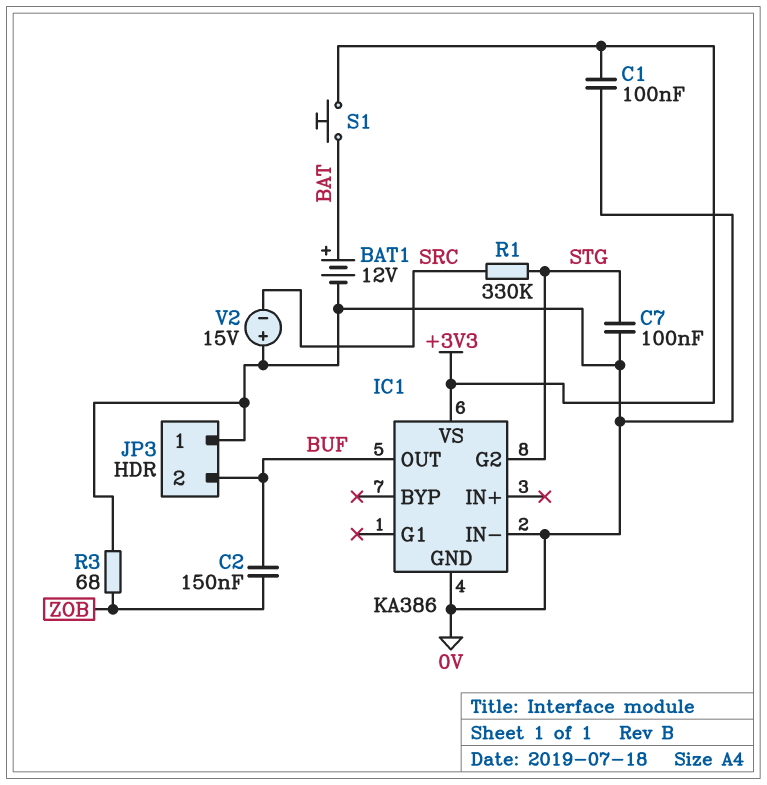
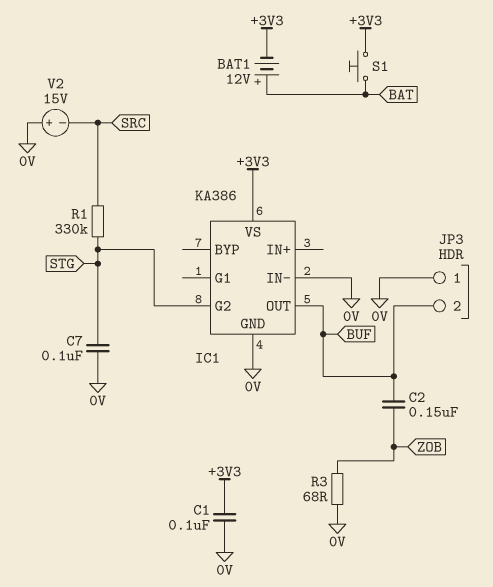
BAT1: 12V (plus BAT, minus 0V) -> 12V (plus BAT, minus +3V3)

